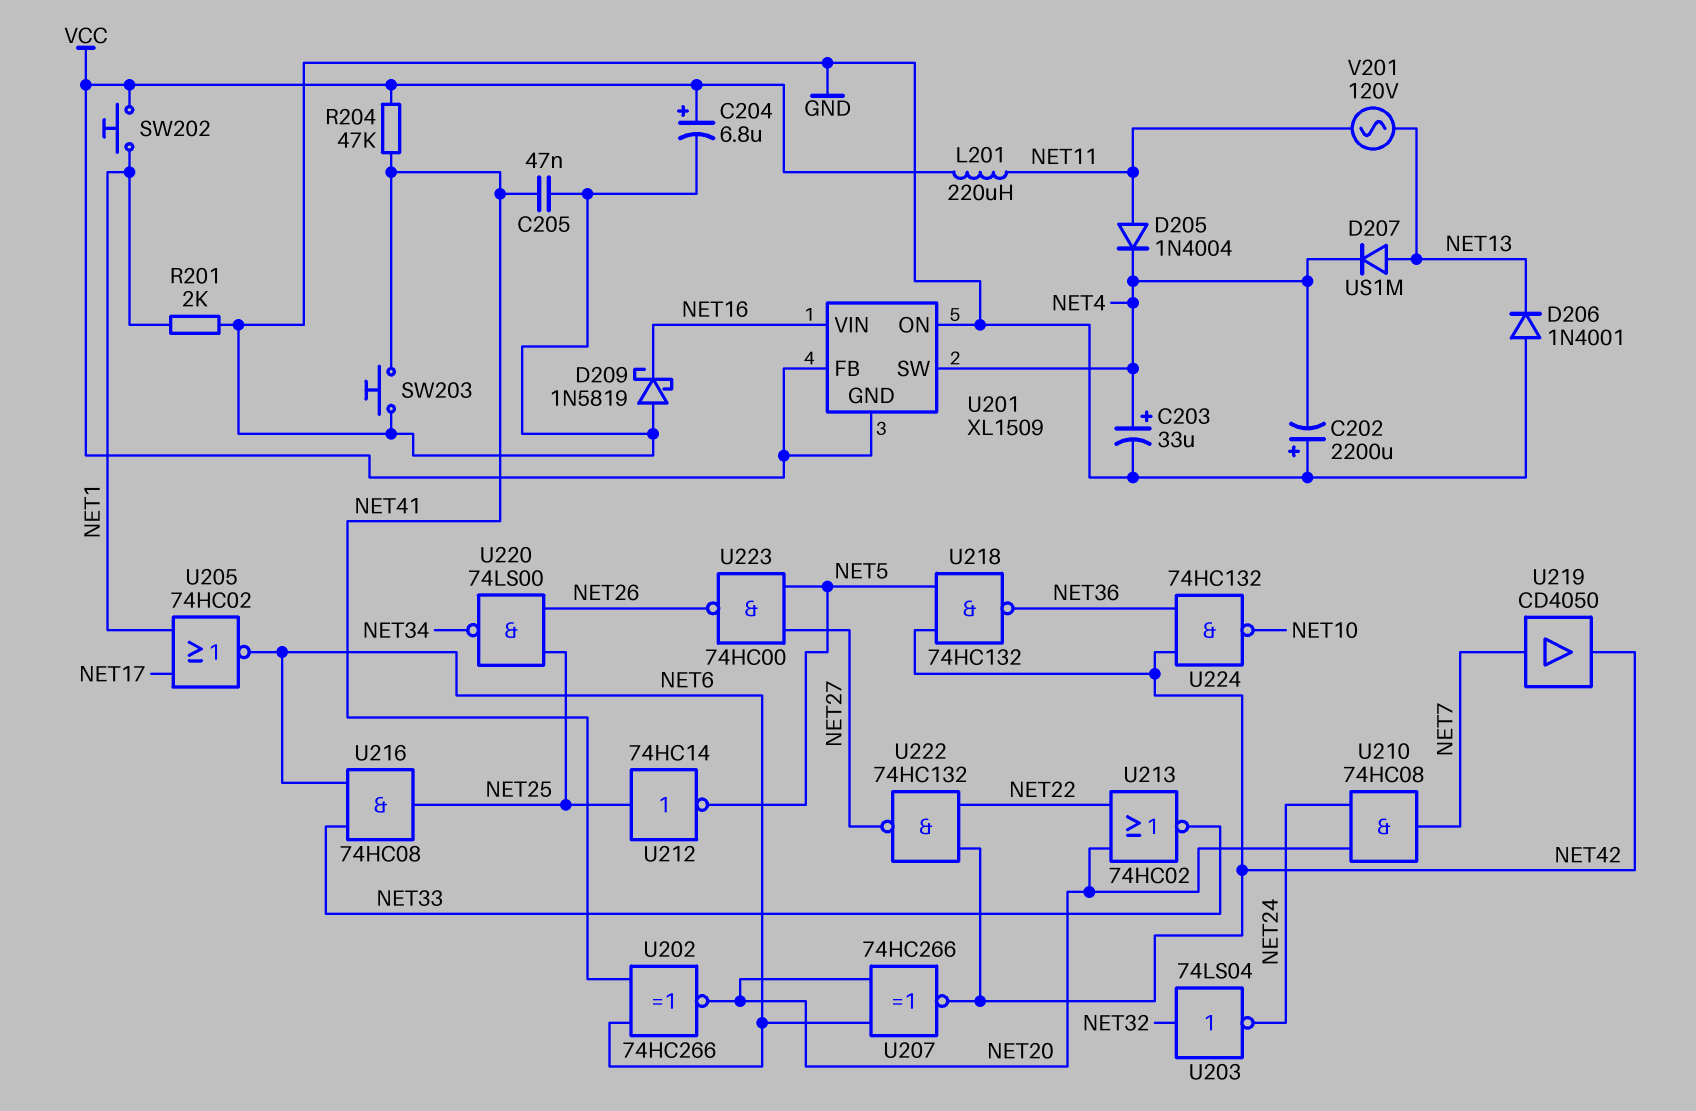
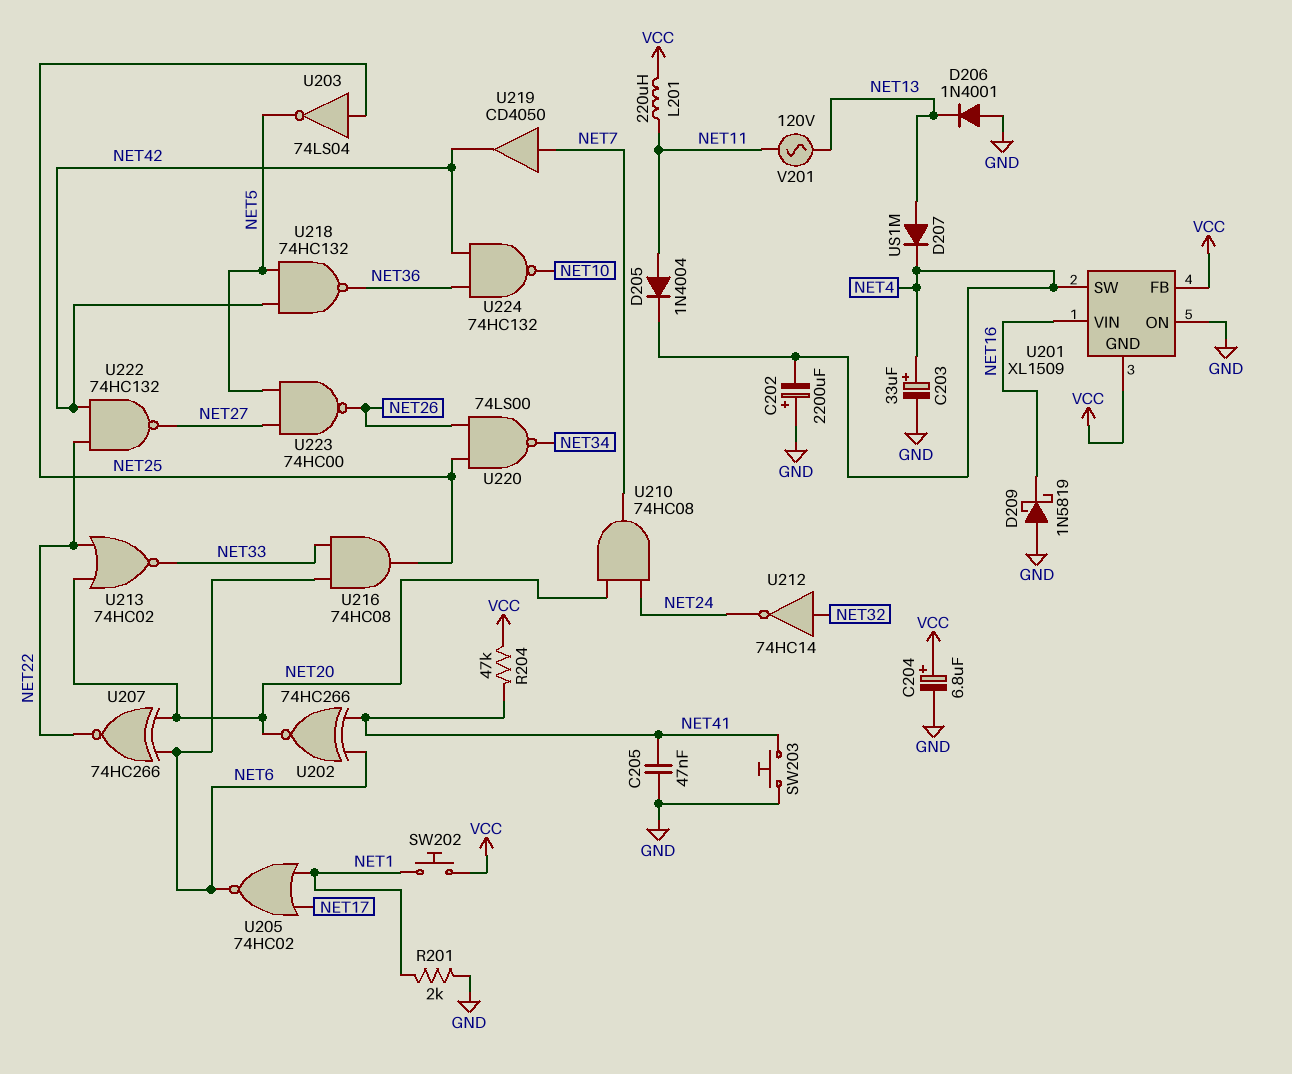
U203: NOT 74LS04 (in NET32, out NET24) -> NOT 74LS04 (in NET25, out NET5)
U207: XNOR 74HC266 (in NET6, in NET20, out NET42) -> XNOR 74HC266 (in NET6, in NET20, out NET22)
U212: NOT 74HC14 (in NET25, out NET5) -> NOT 74HC14 (in NET32, out NET24)

